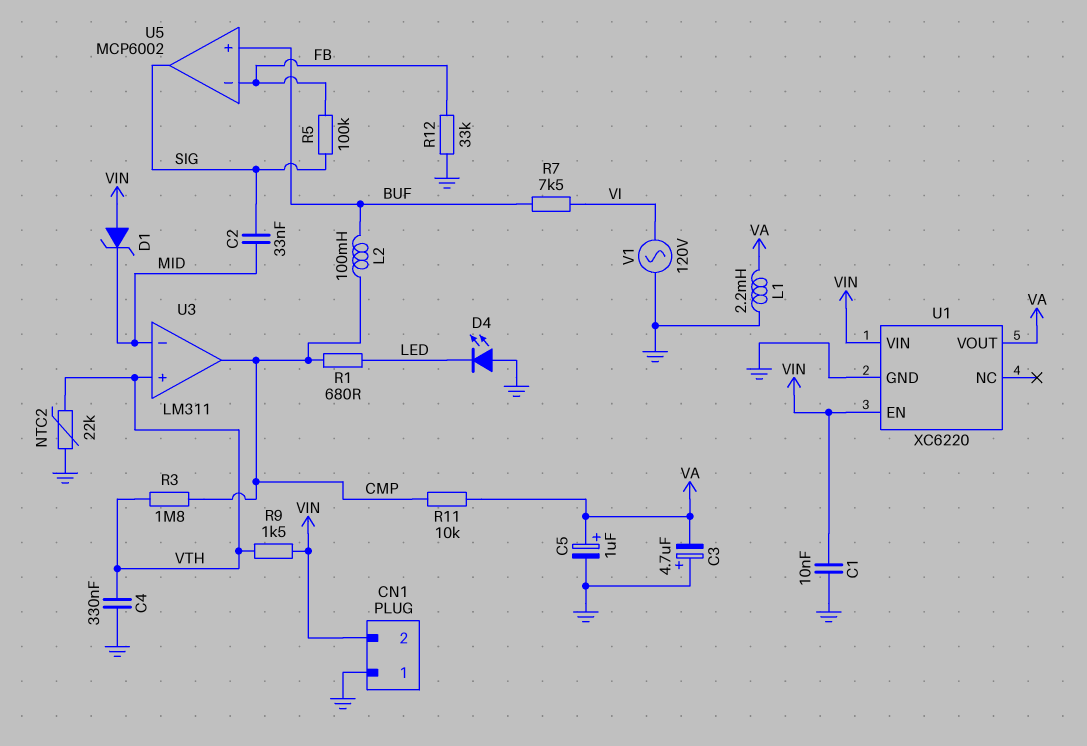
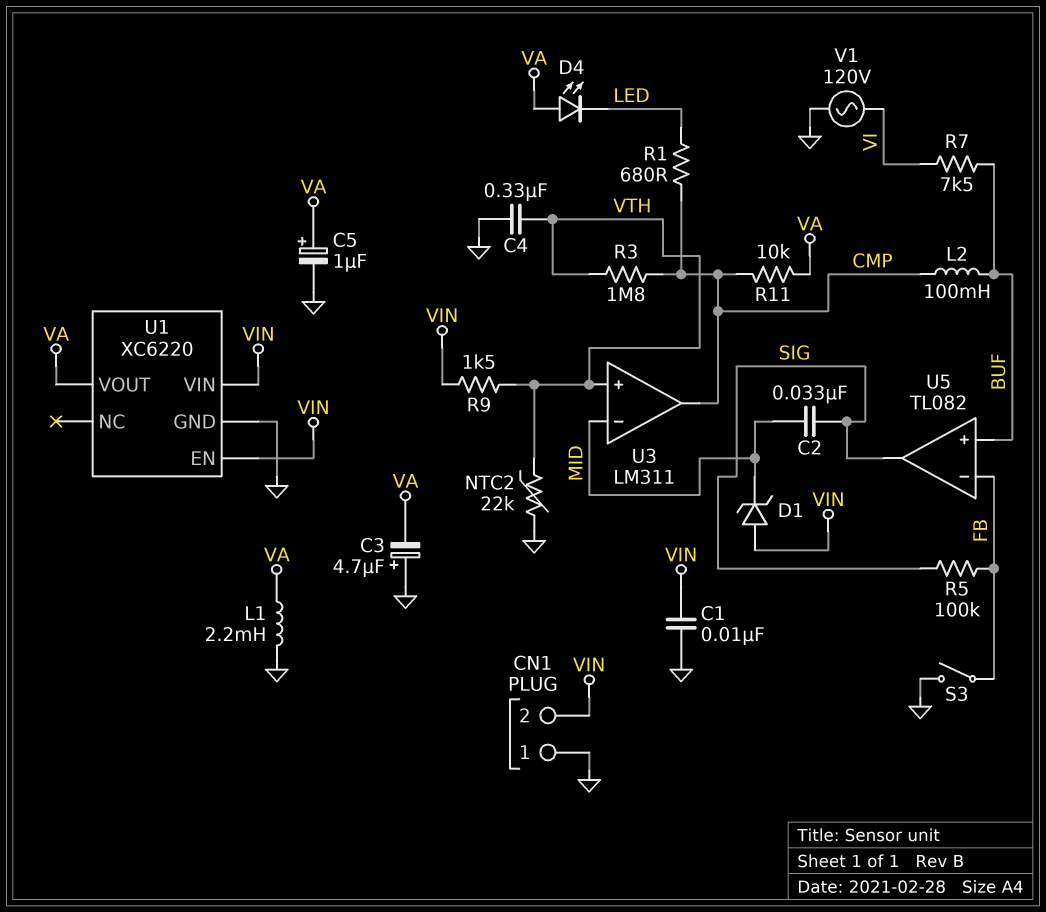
D4: LED (A GND, K LED) -> LED (A VA, K LED)
R12: 33k (FB, GND) -> none
S3: none -> switch (FB, GND)
U5: MCP6002 -> TL082

